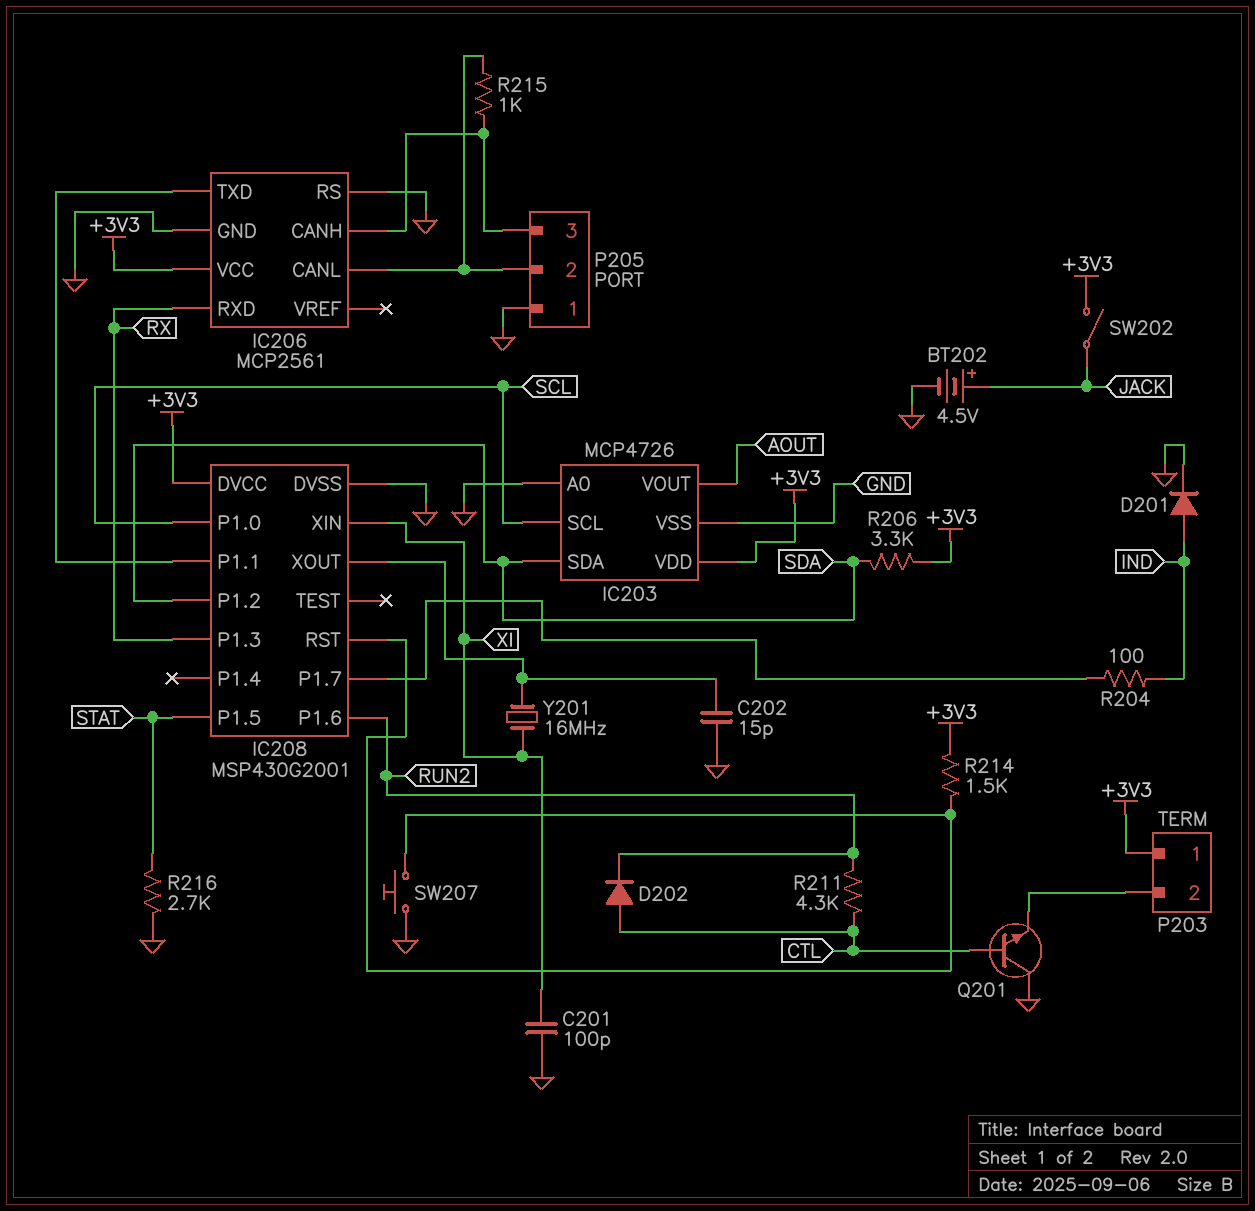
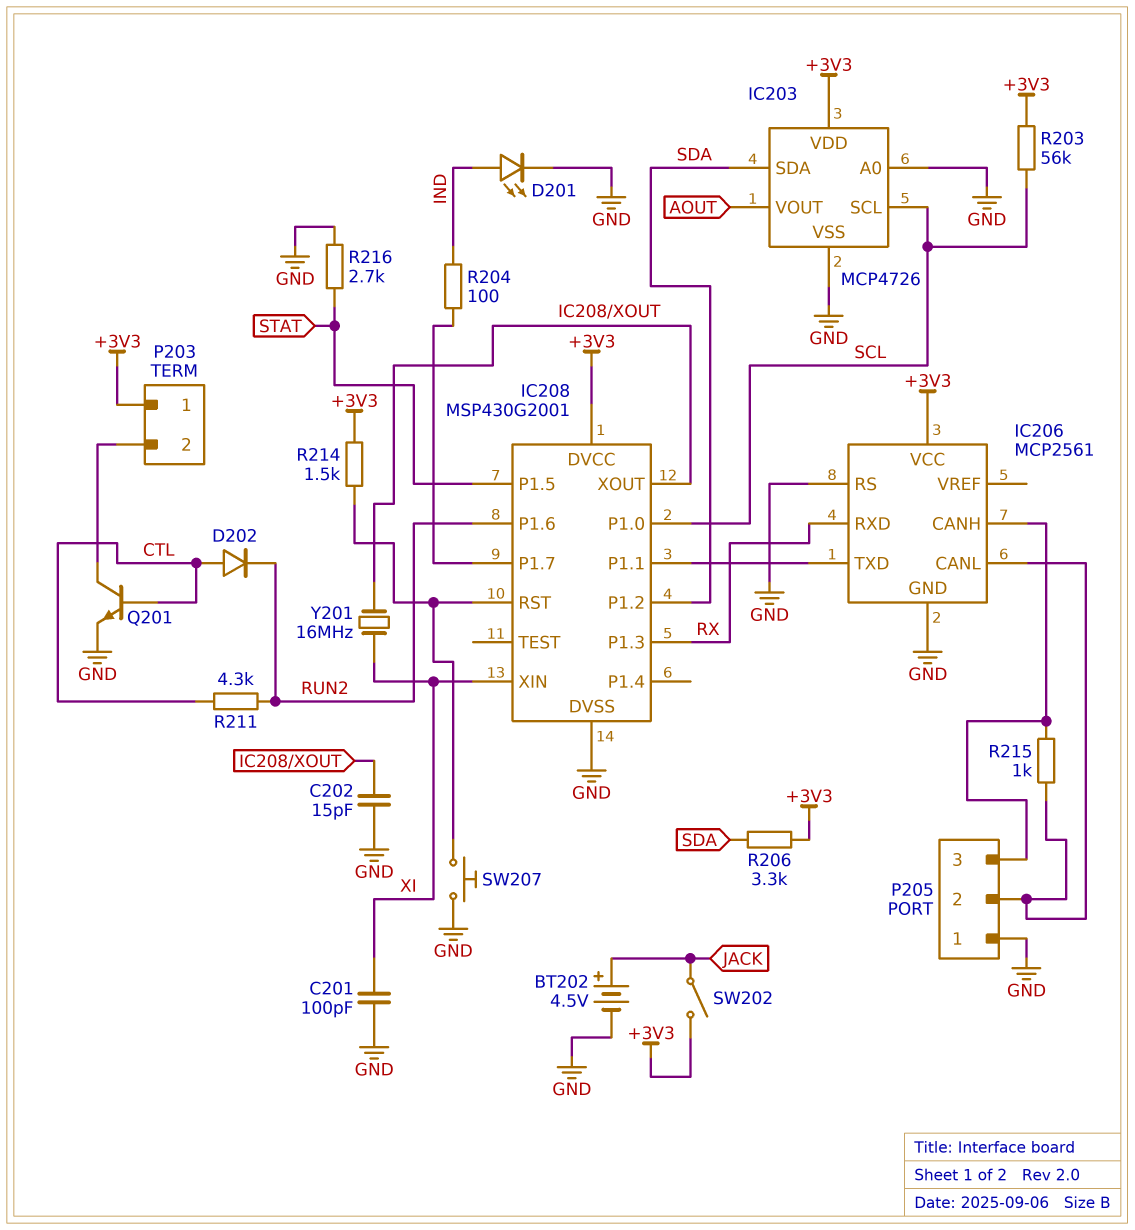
D201: diode (A IND, K GND) -> LED (A IND, K GND)
Q201: NPN (B CTL, C GND, E P203/2) -> NPN (B CTL, C P203/2, E GND)
R203: none -> 56k (+3V3, SCL)

